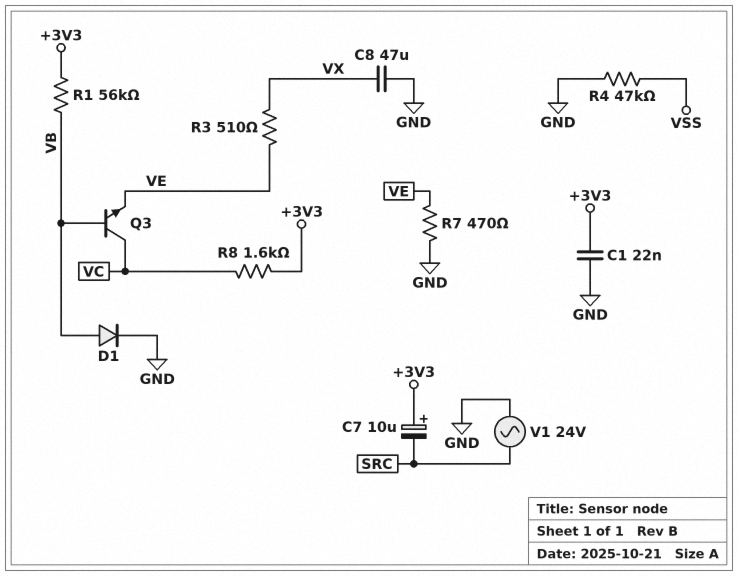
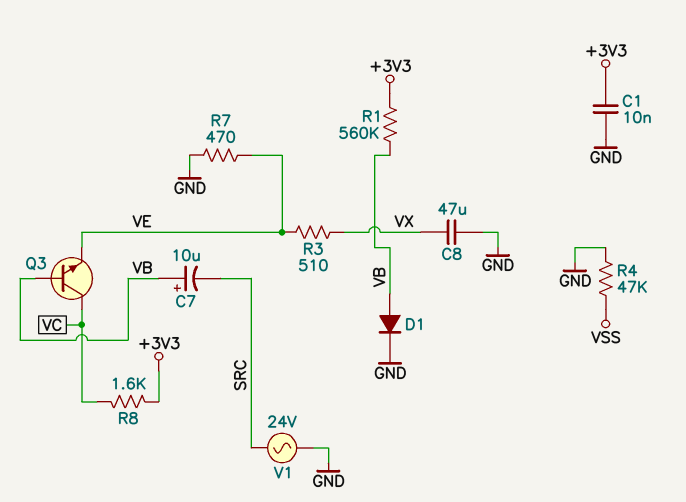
C1: 22nF (+3V3, GND) -> 10nF (+3V3, GND)
C7: 10uF (plus +3V3, minus SRC) -> 10uF (plus VB, minus SRC)
R1: 56k (+3V3, VB) -> 560k (+3V3, VB)

